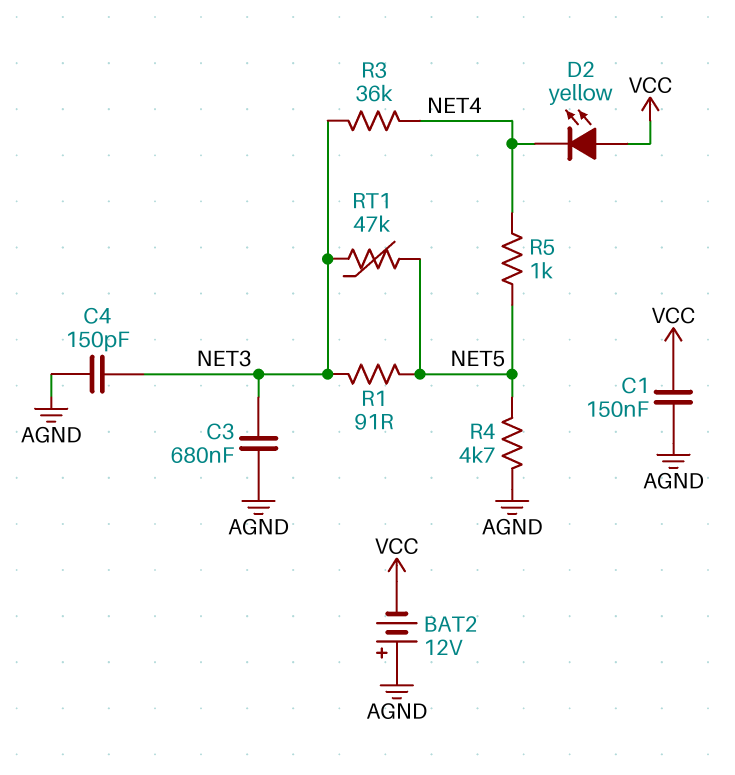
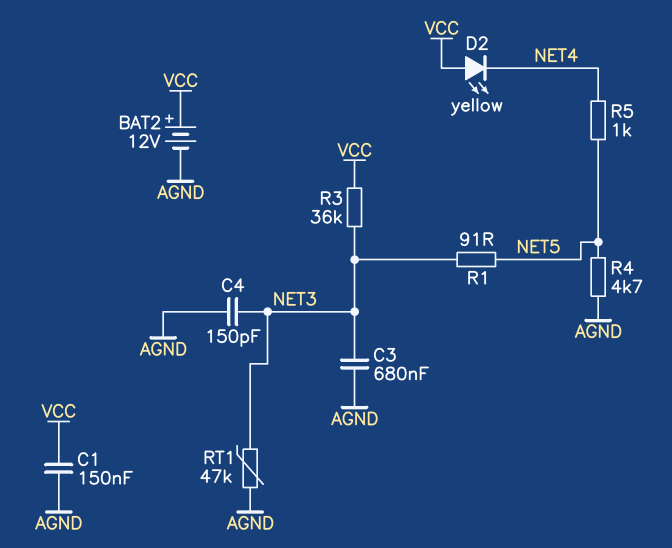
BAT2: 12V (plus AGND, minus VCC) -> 12V (plus VCC, minus AGND)
R3: 36k (NET3, NET4) -> 36k (NET3, VCC)
RT1: 47k (NET3, NET5) -> 47k (AGND, NET3)

